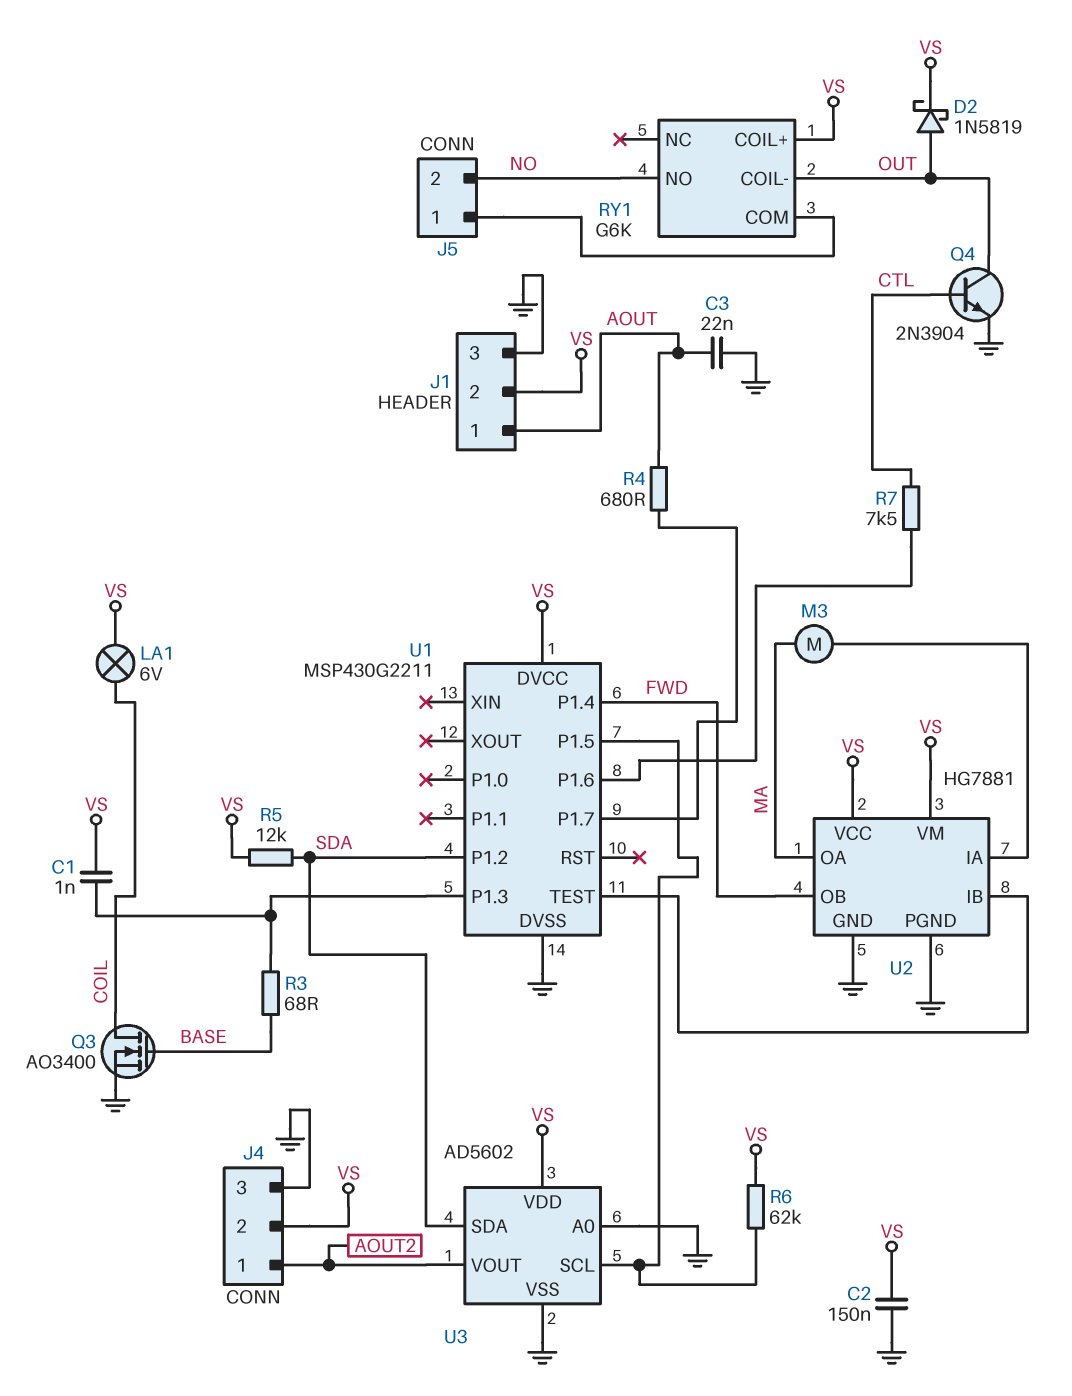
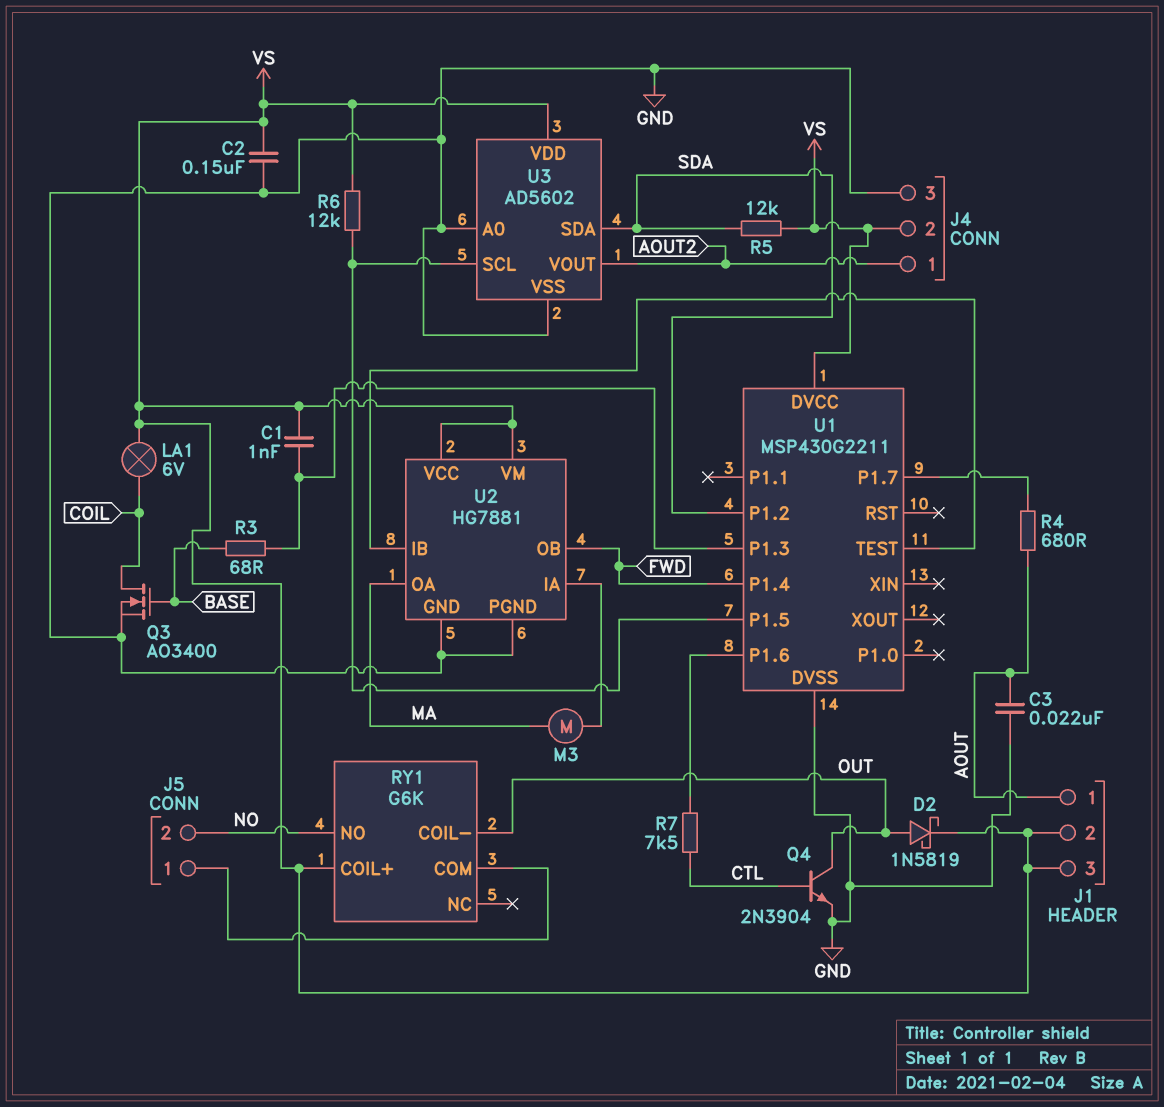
J1 pin 3: GND -> VS
R6: 62k (U1/P1.5, VS) -> 12k (U1/P1.5, VS)

